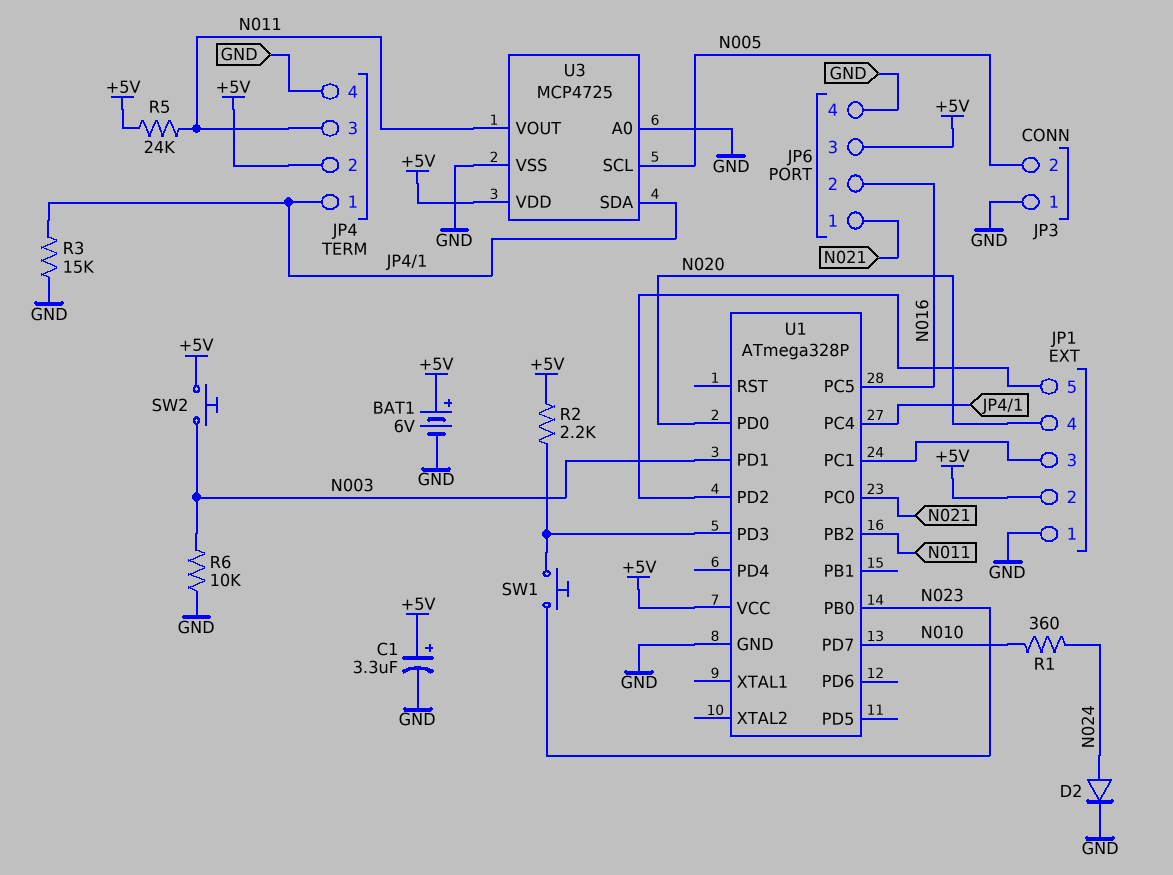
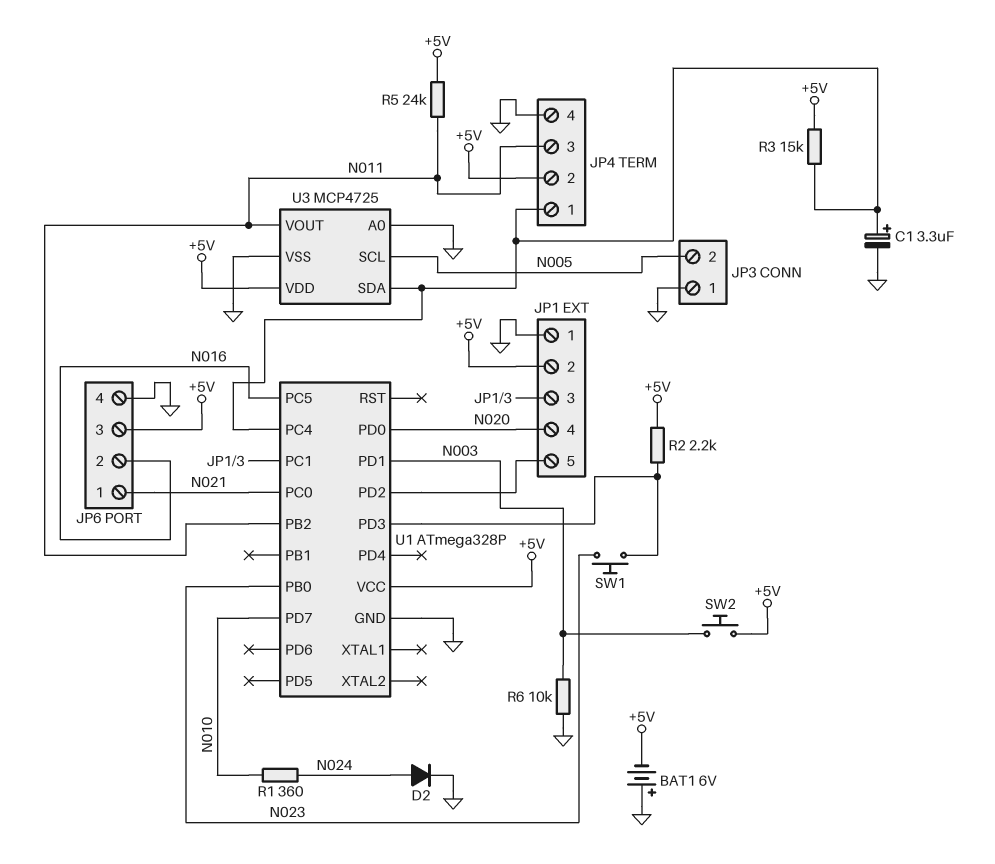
BAT1: 6V (plus +5V, minus GND) -> 6V (plus GND, minus +5V)
C1: 3.3uF (plus +5V, minus GND) -> 3.3uF (plus JP4/1, minus GND)
R3: 15k (GND, JP4/1) -> 15k (+5V, JP4/1)

